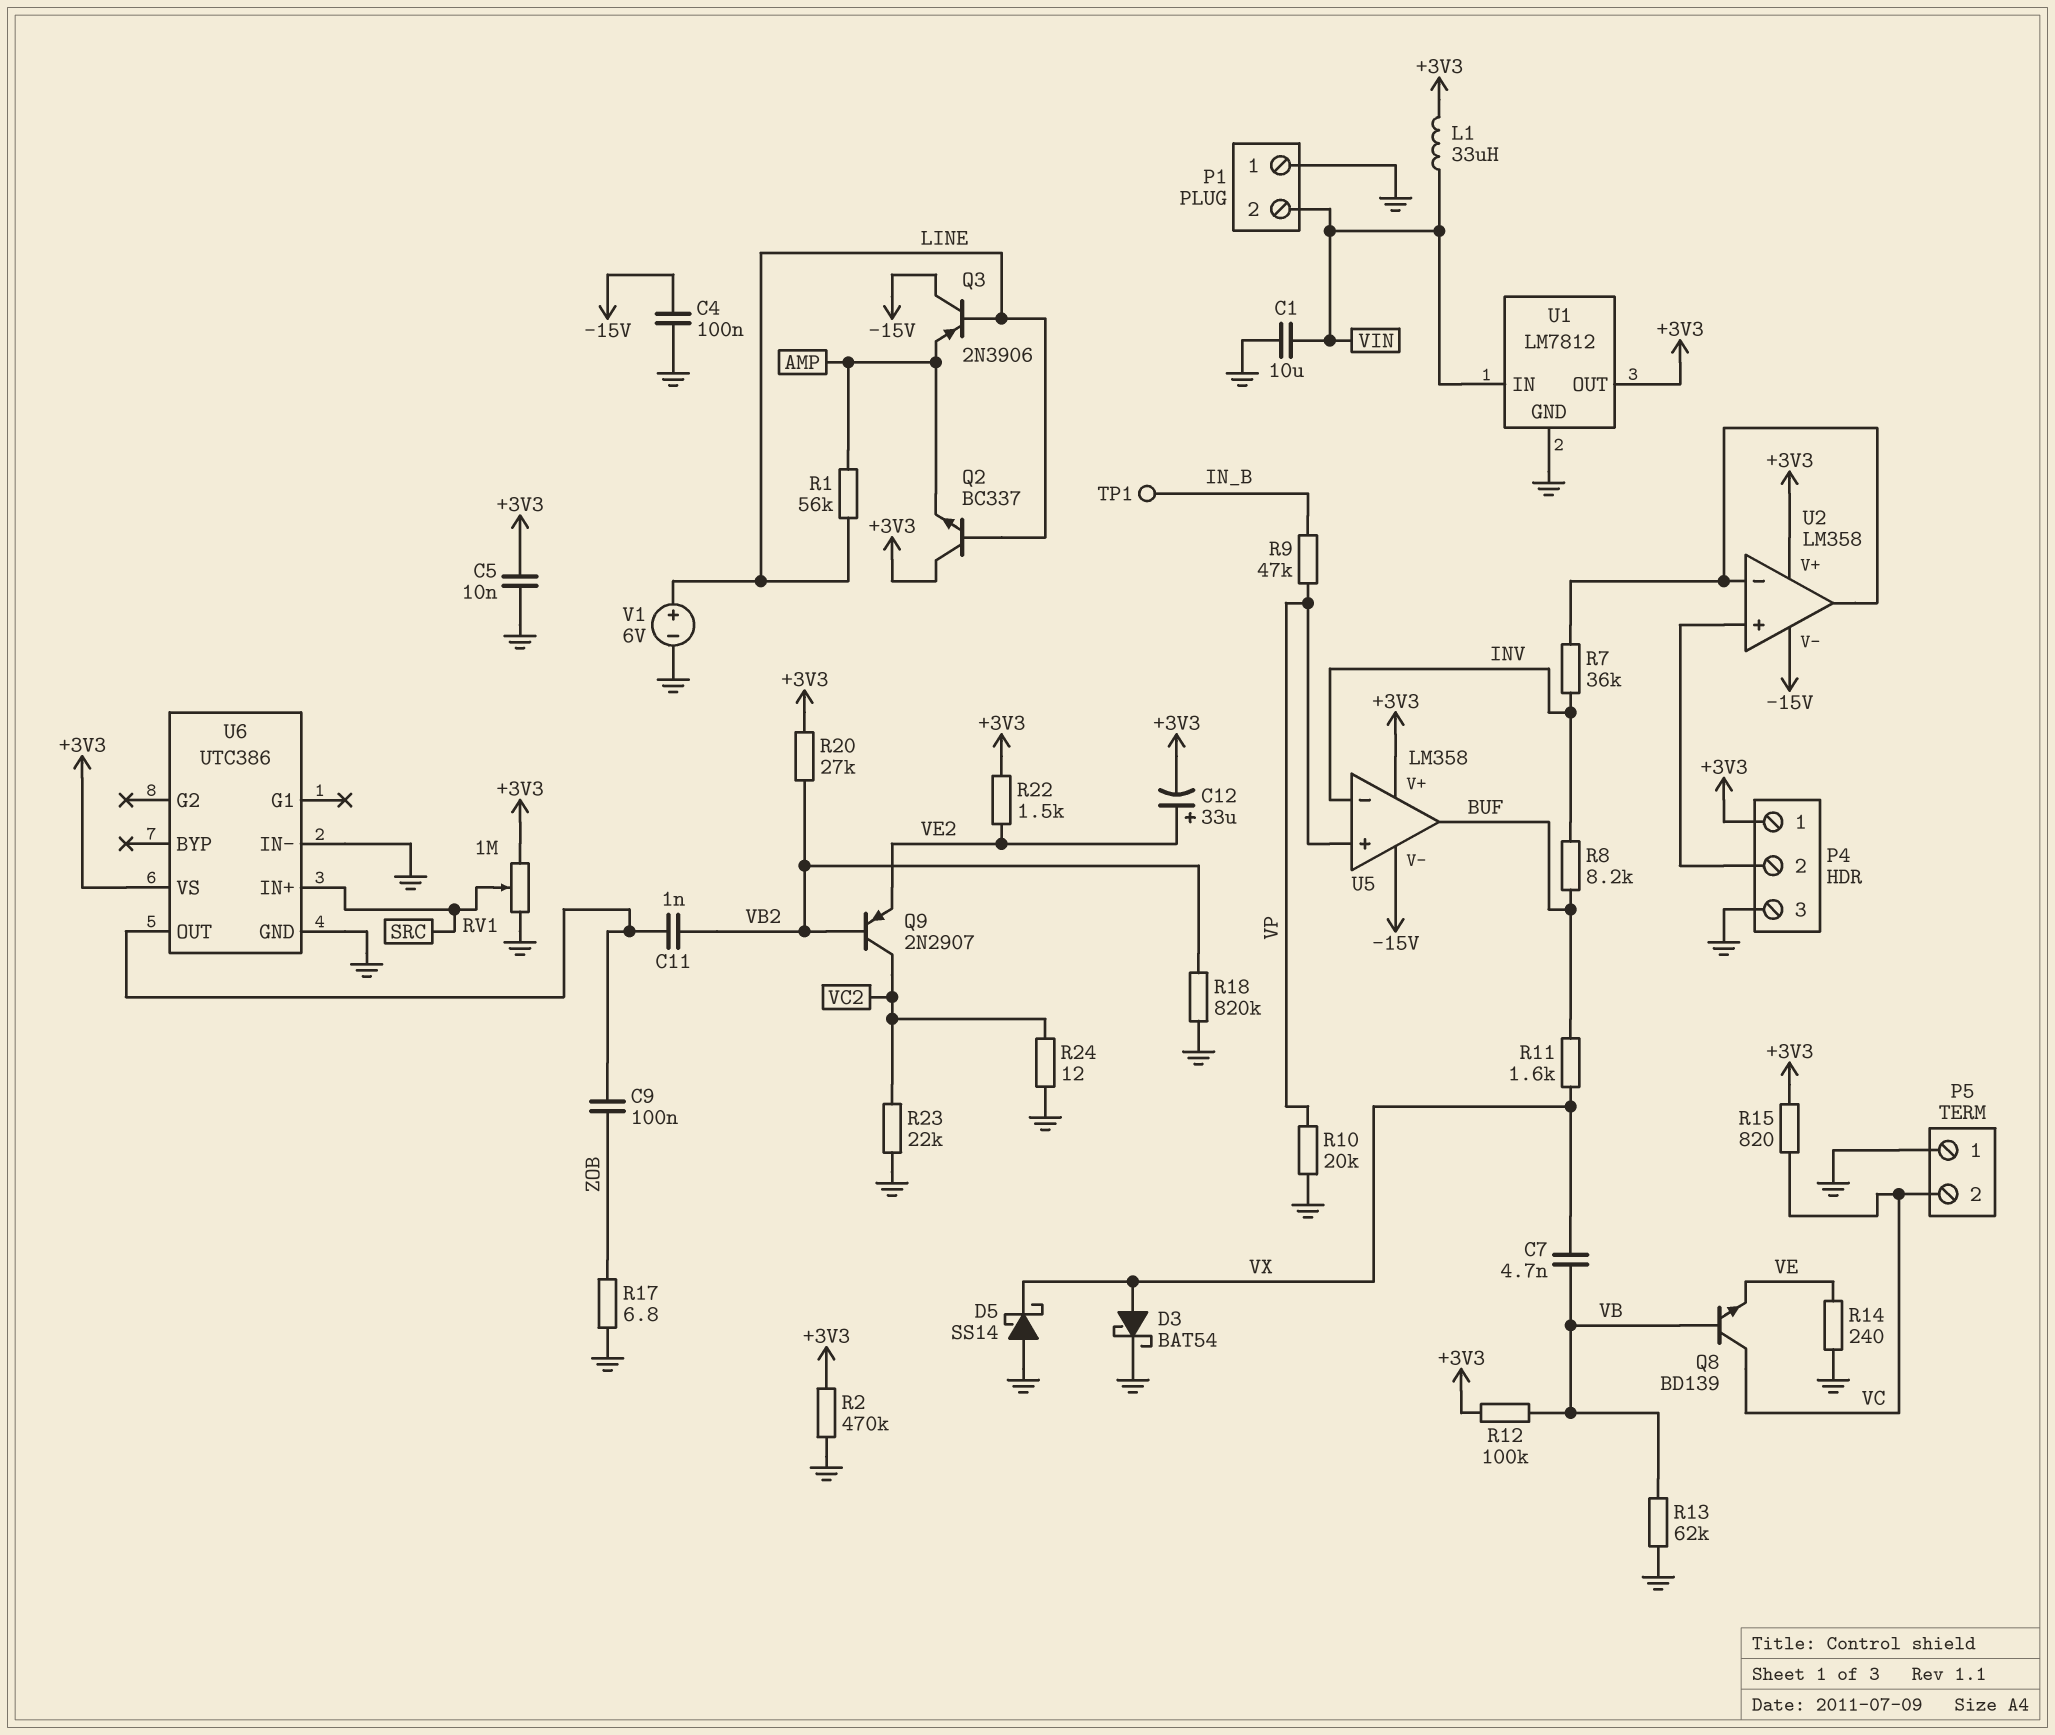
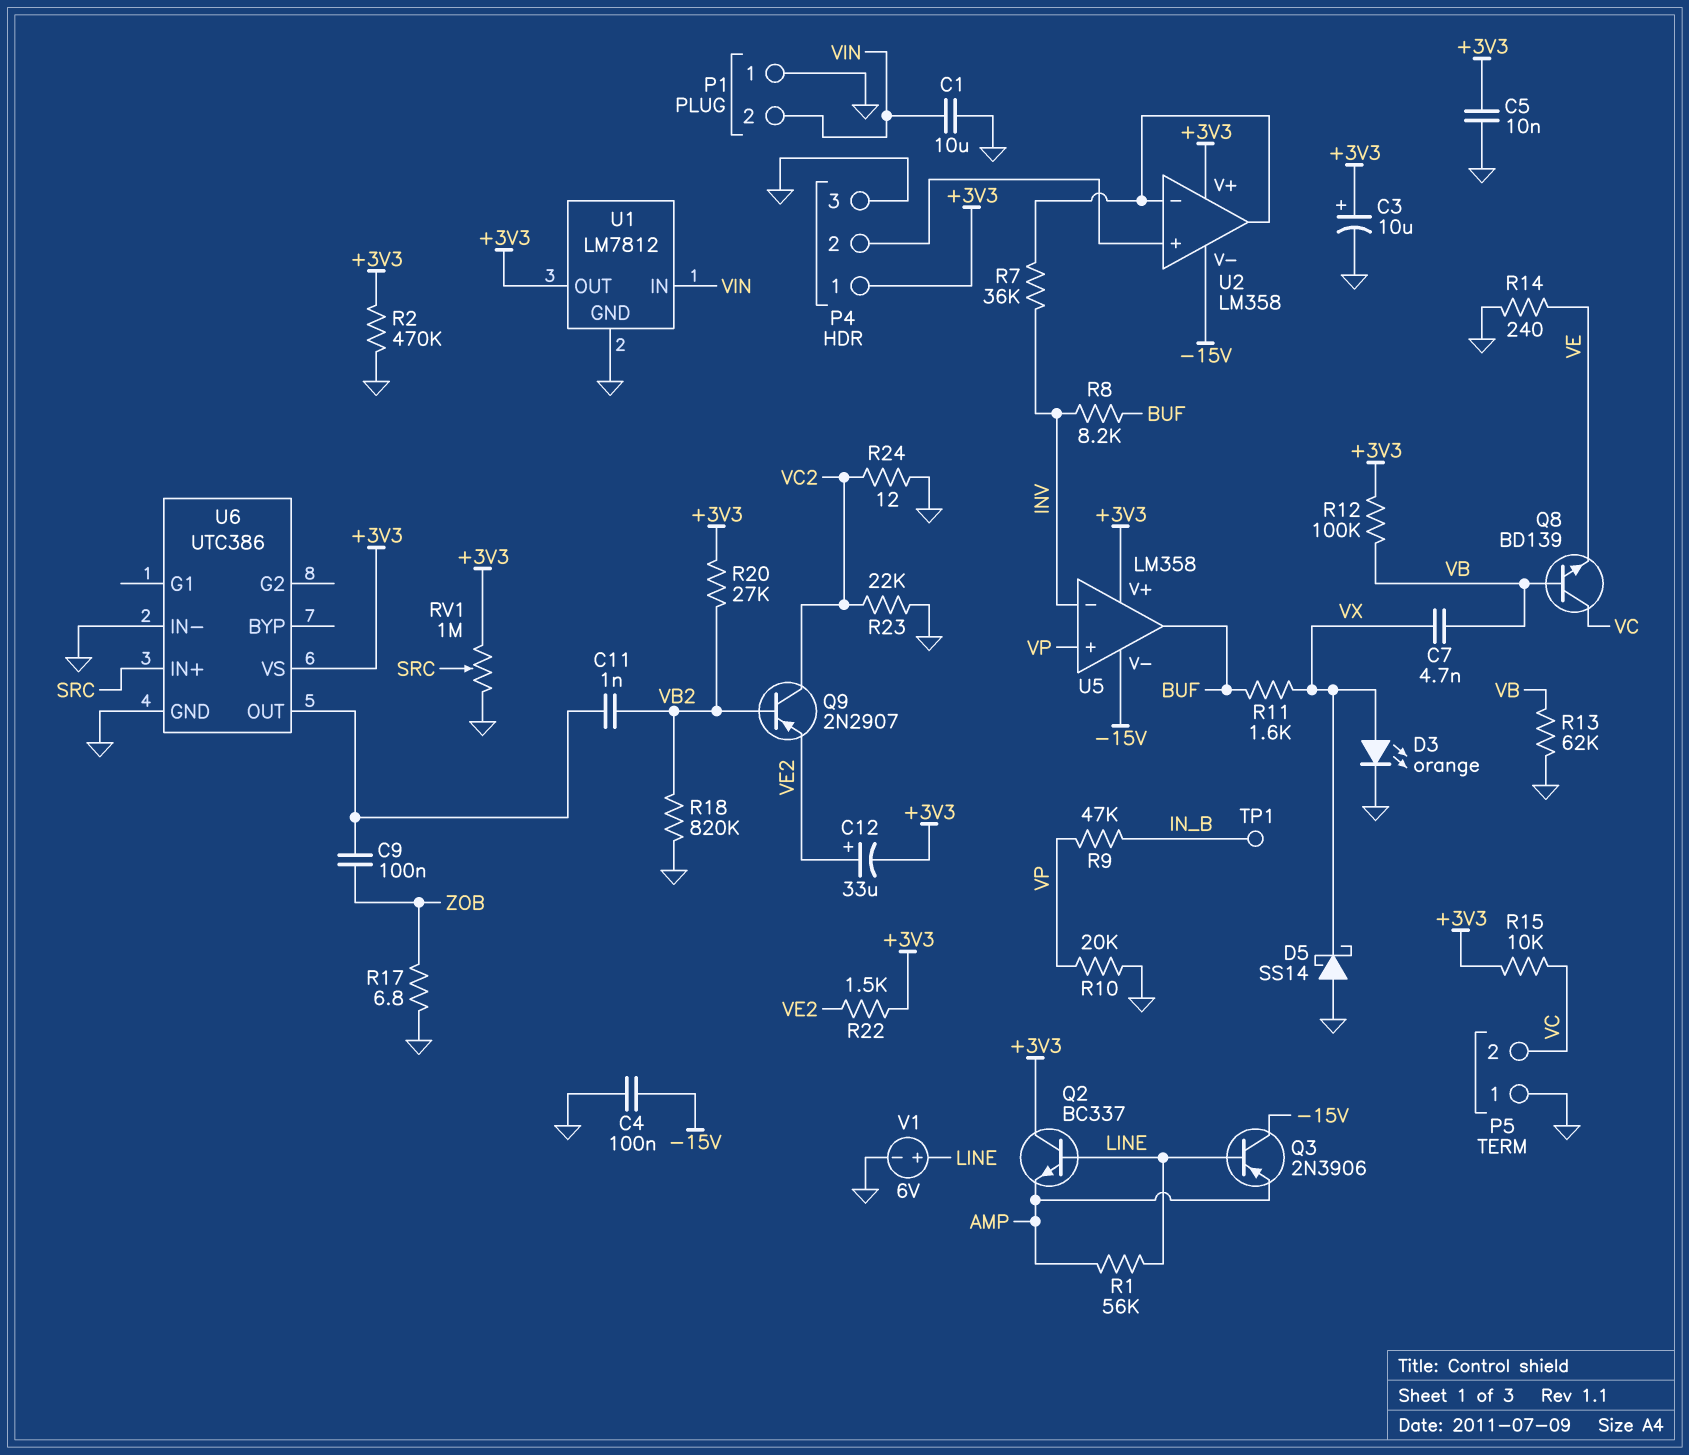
C3: none -> 10uF (plus +3V3, minus GND)
D3: schottky BAT54 (A VX, K GND) -> LED orange (A VX, K GND)
L1: 33uH (+3V3, VIN) -> none
R15: 820 (+3V3, VC) -> 10k (+3V3, VC)

